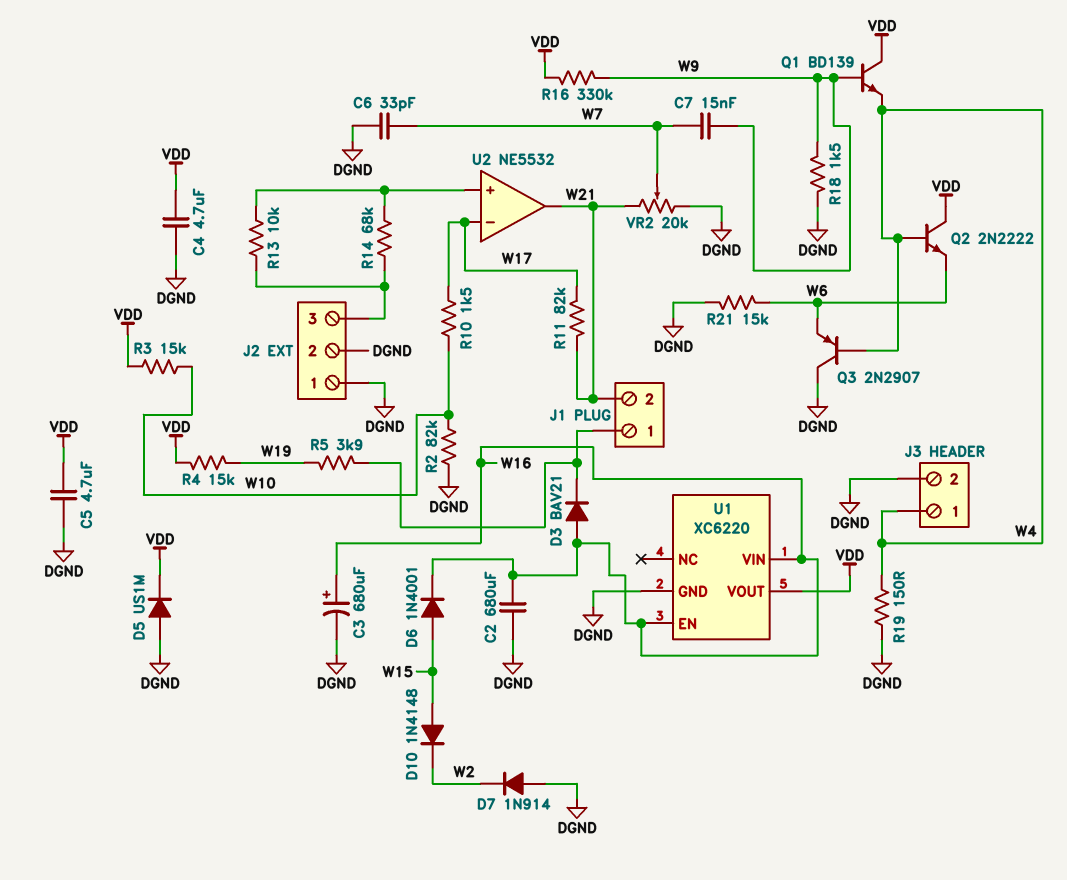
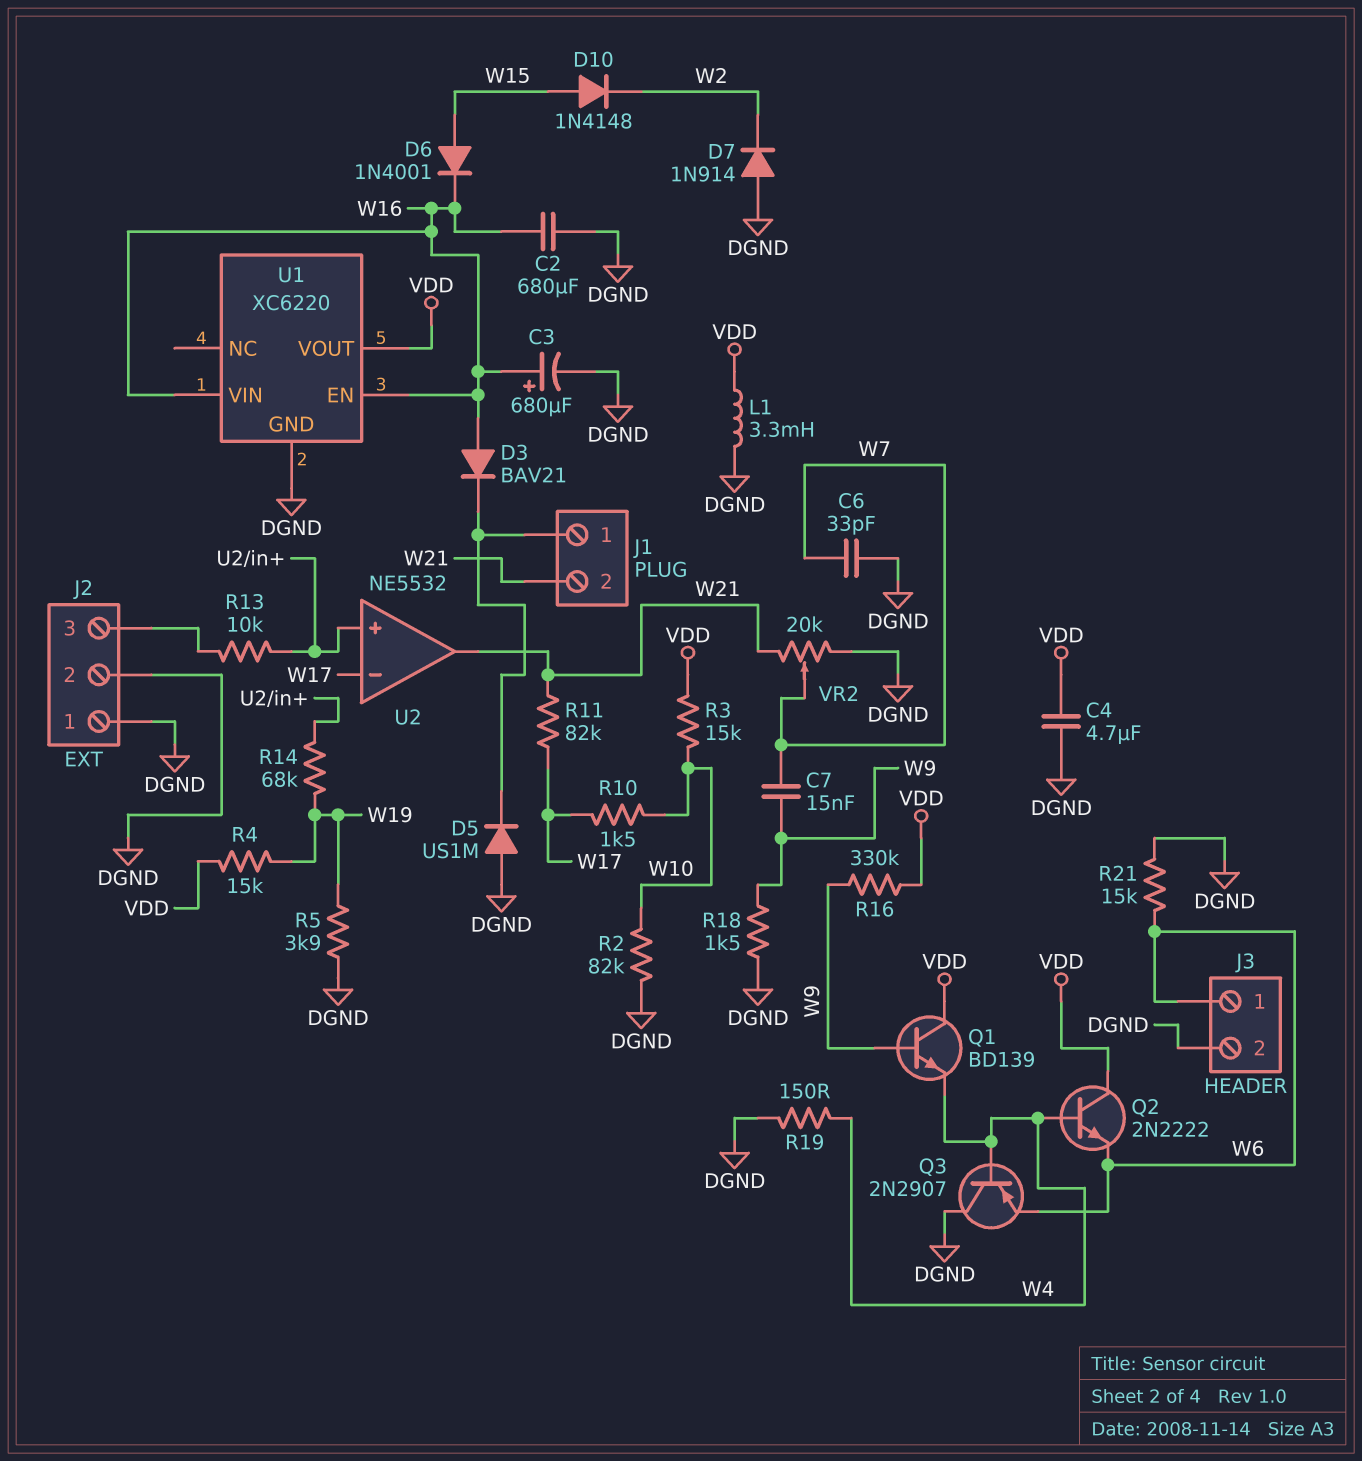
C5: 4.7uF (DGND, VDD) -> none
D5: diode US1M (A DGND, K VDD) -> diode US1M (A DGND, K J1/1)
J3 pin 1: W4 -> W6
L1: none -> 3.3mH (DGND, VDD)
R5: 3.9k (J1/1, W19) -> 3.9k (DGND, W19)
R14: 68k (J2/3, U2/in+) -> 68k (U2/in+, W19)

